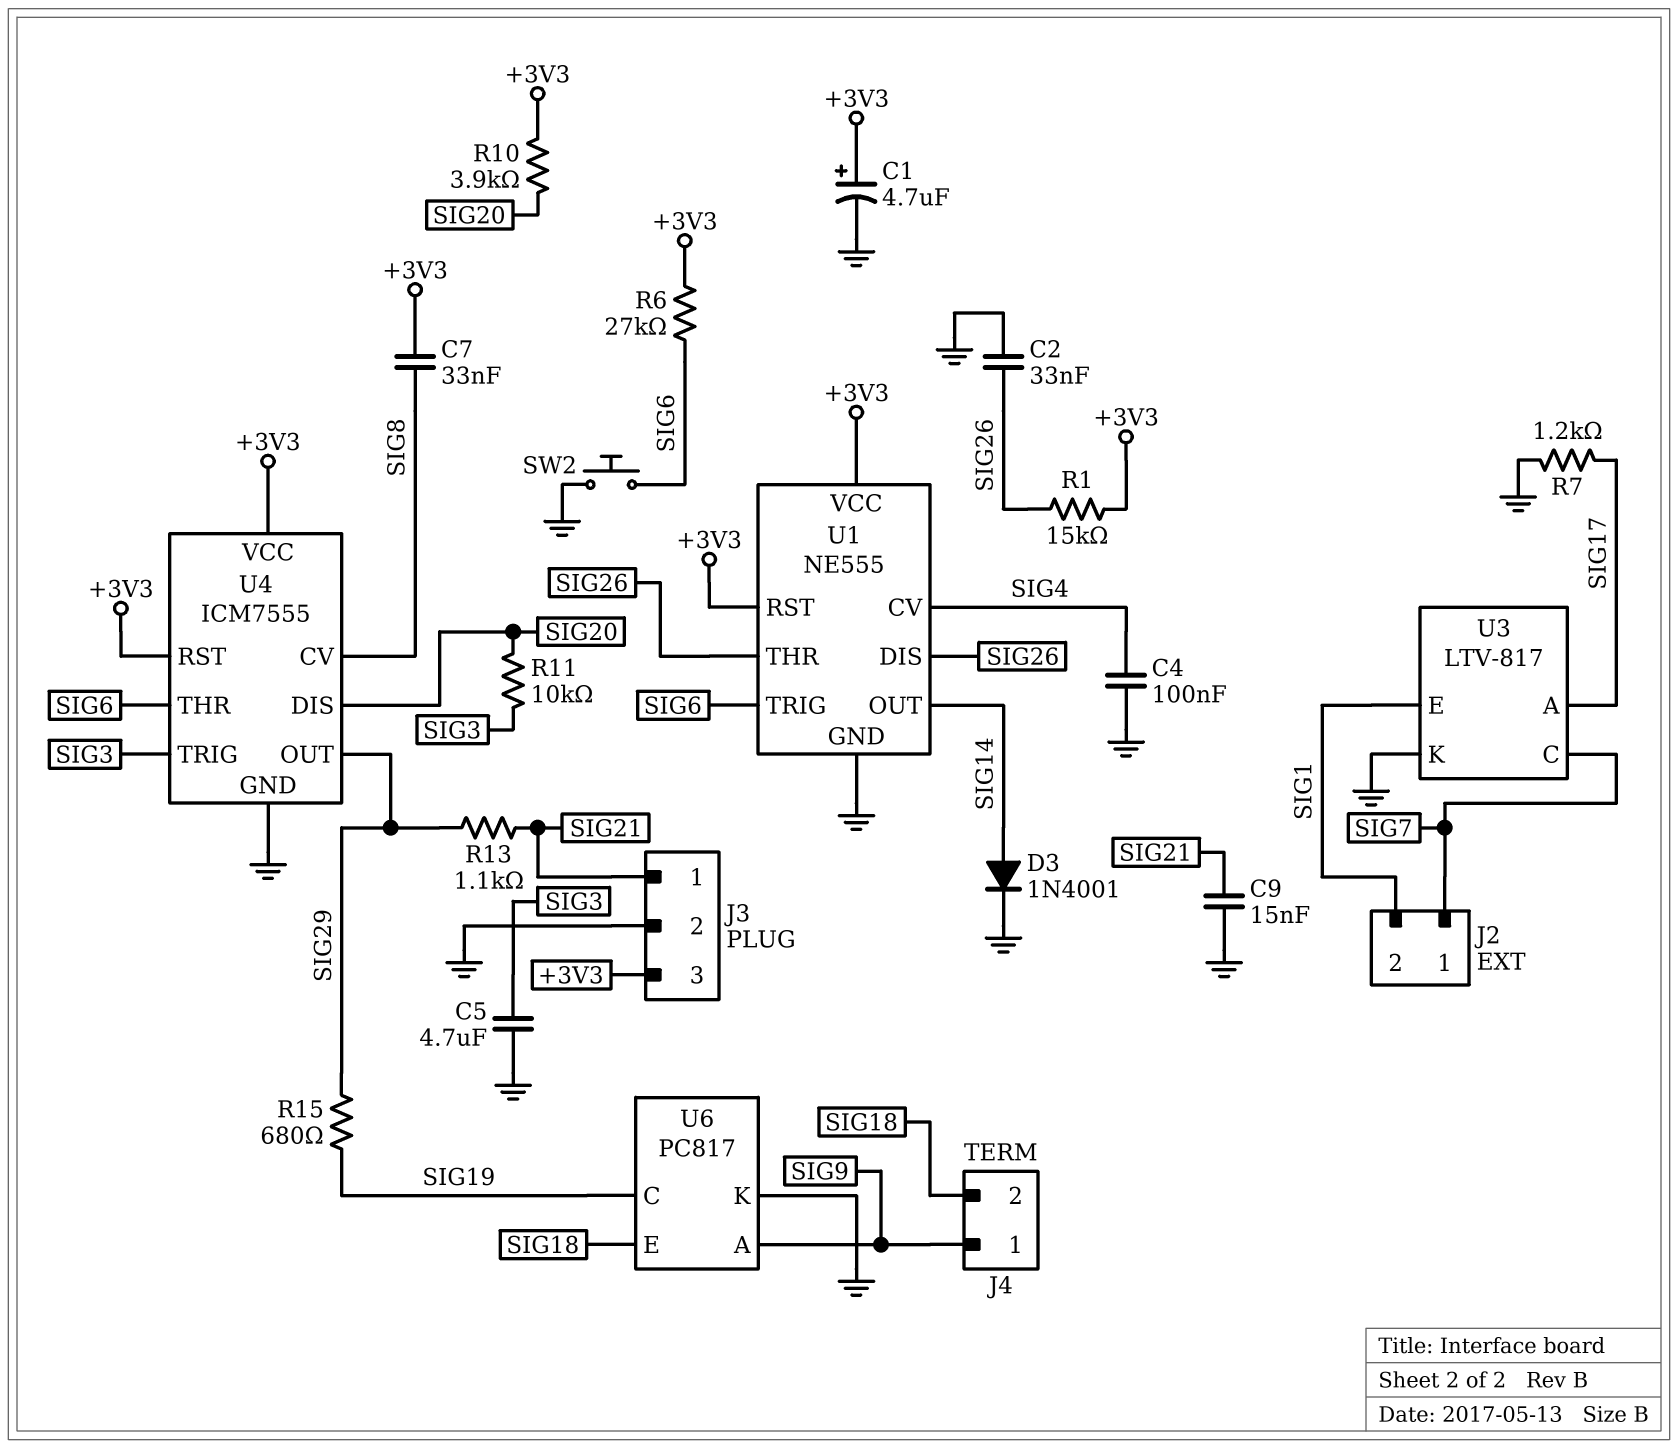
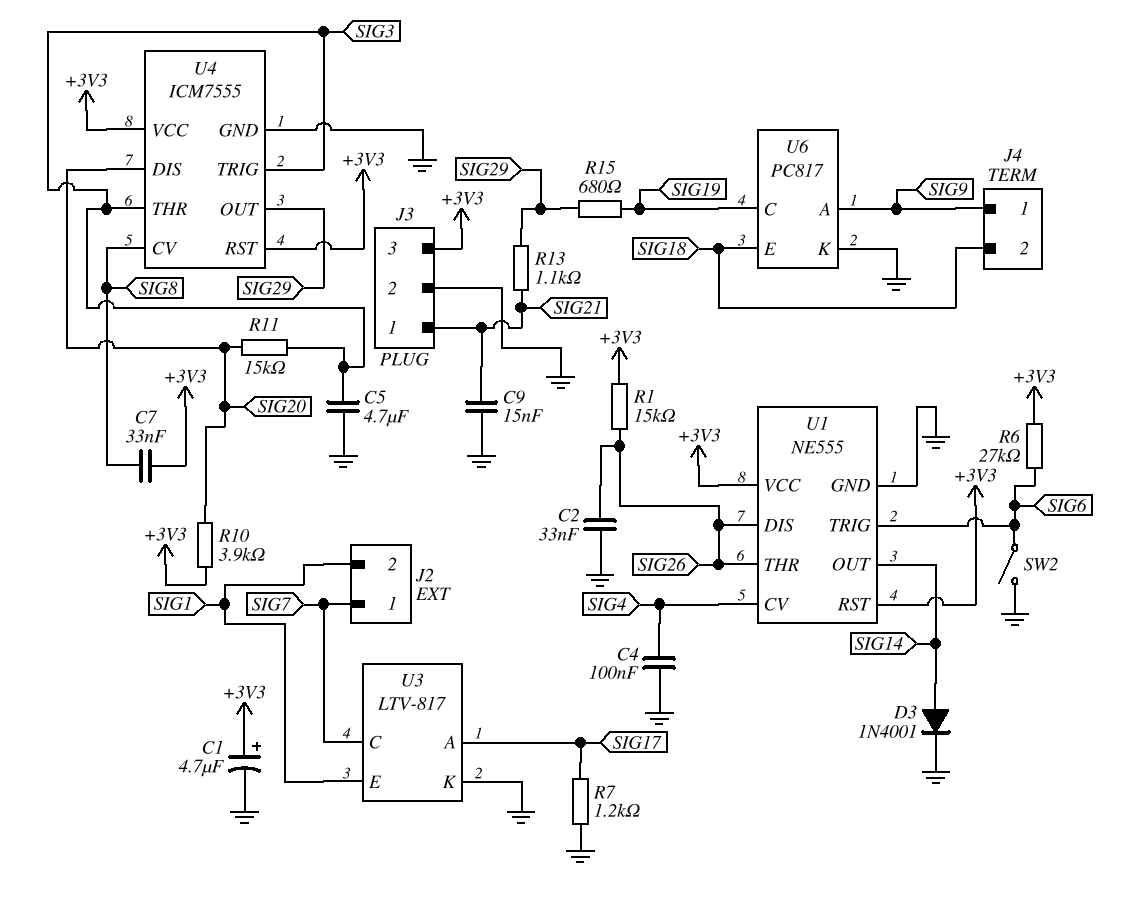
R11: 10k (SIG3, SIG20) -> 15k (SIG3, SIG20)
SW2: button (GND, SIG6) -> switch (GND, SIG6)
U4 pin THR: SIG6 -> SIG3

